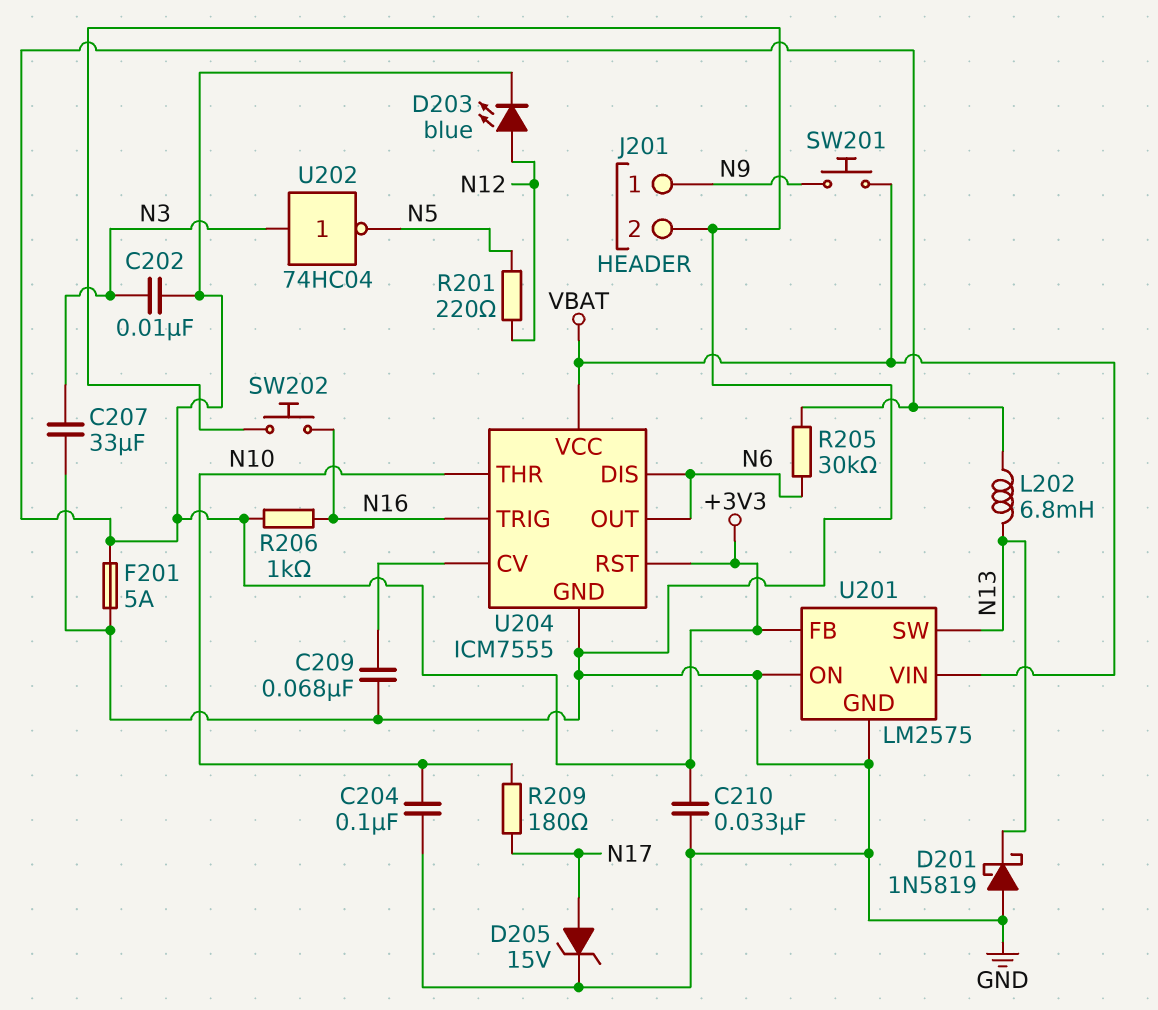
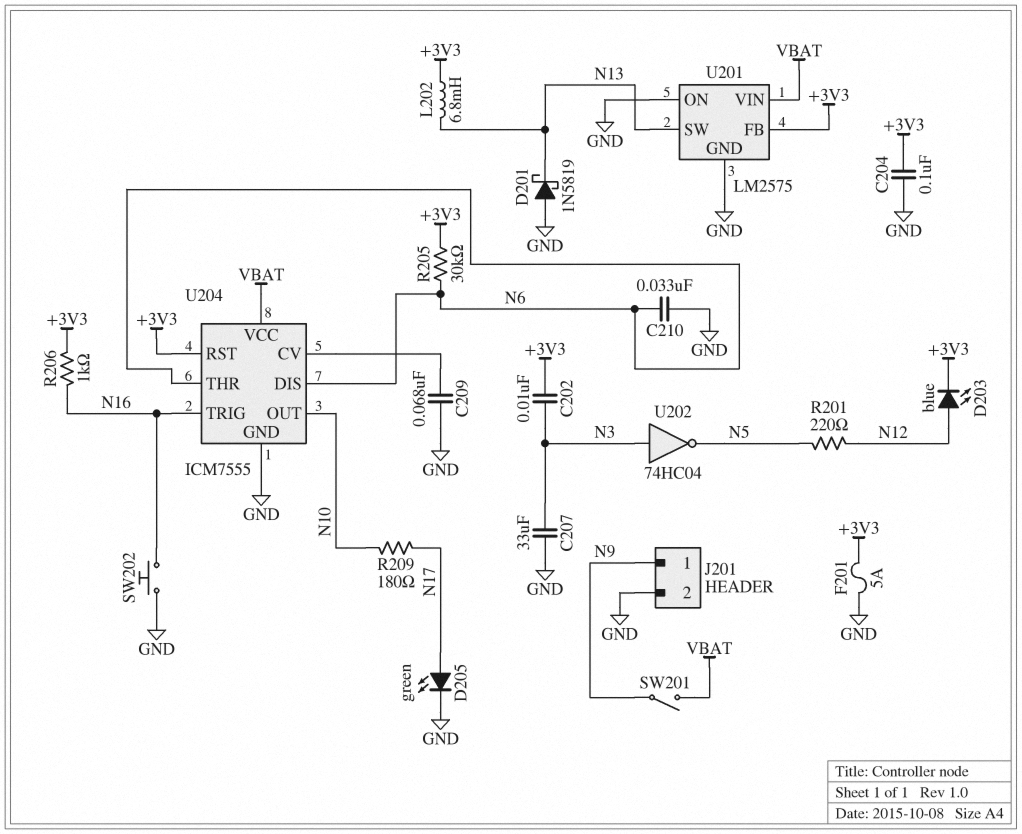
C204: 100nF (GND, N10) -> 100nF (+3V3, GND)
C210: 33nF (+3V3, GND) -> 33nF (GND, N6)
D205: zener 15V (A N17, K GND) -> LED green (A N17, K GND)
SW201: button (N9, VBAT) -> switch (N9, VBAT)
U204 pin OUT: N6 -> N10
U204 pin THR: N10 -> N6

